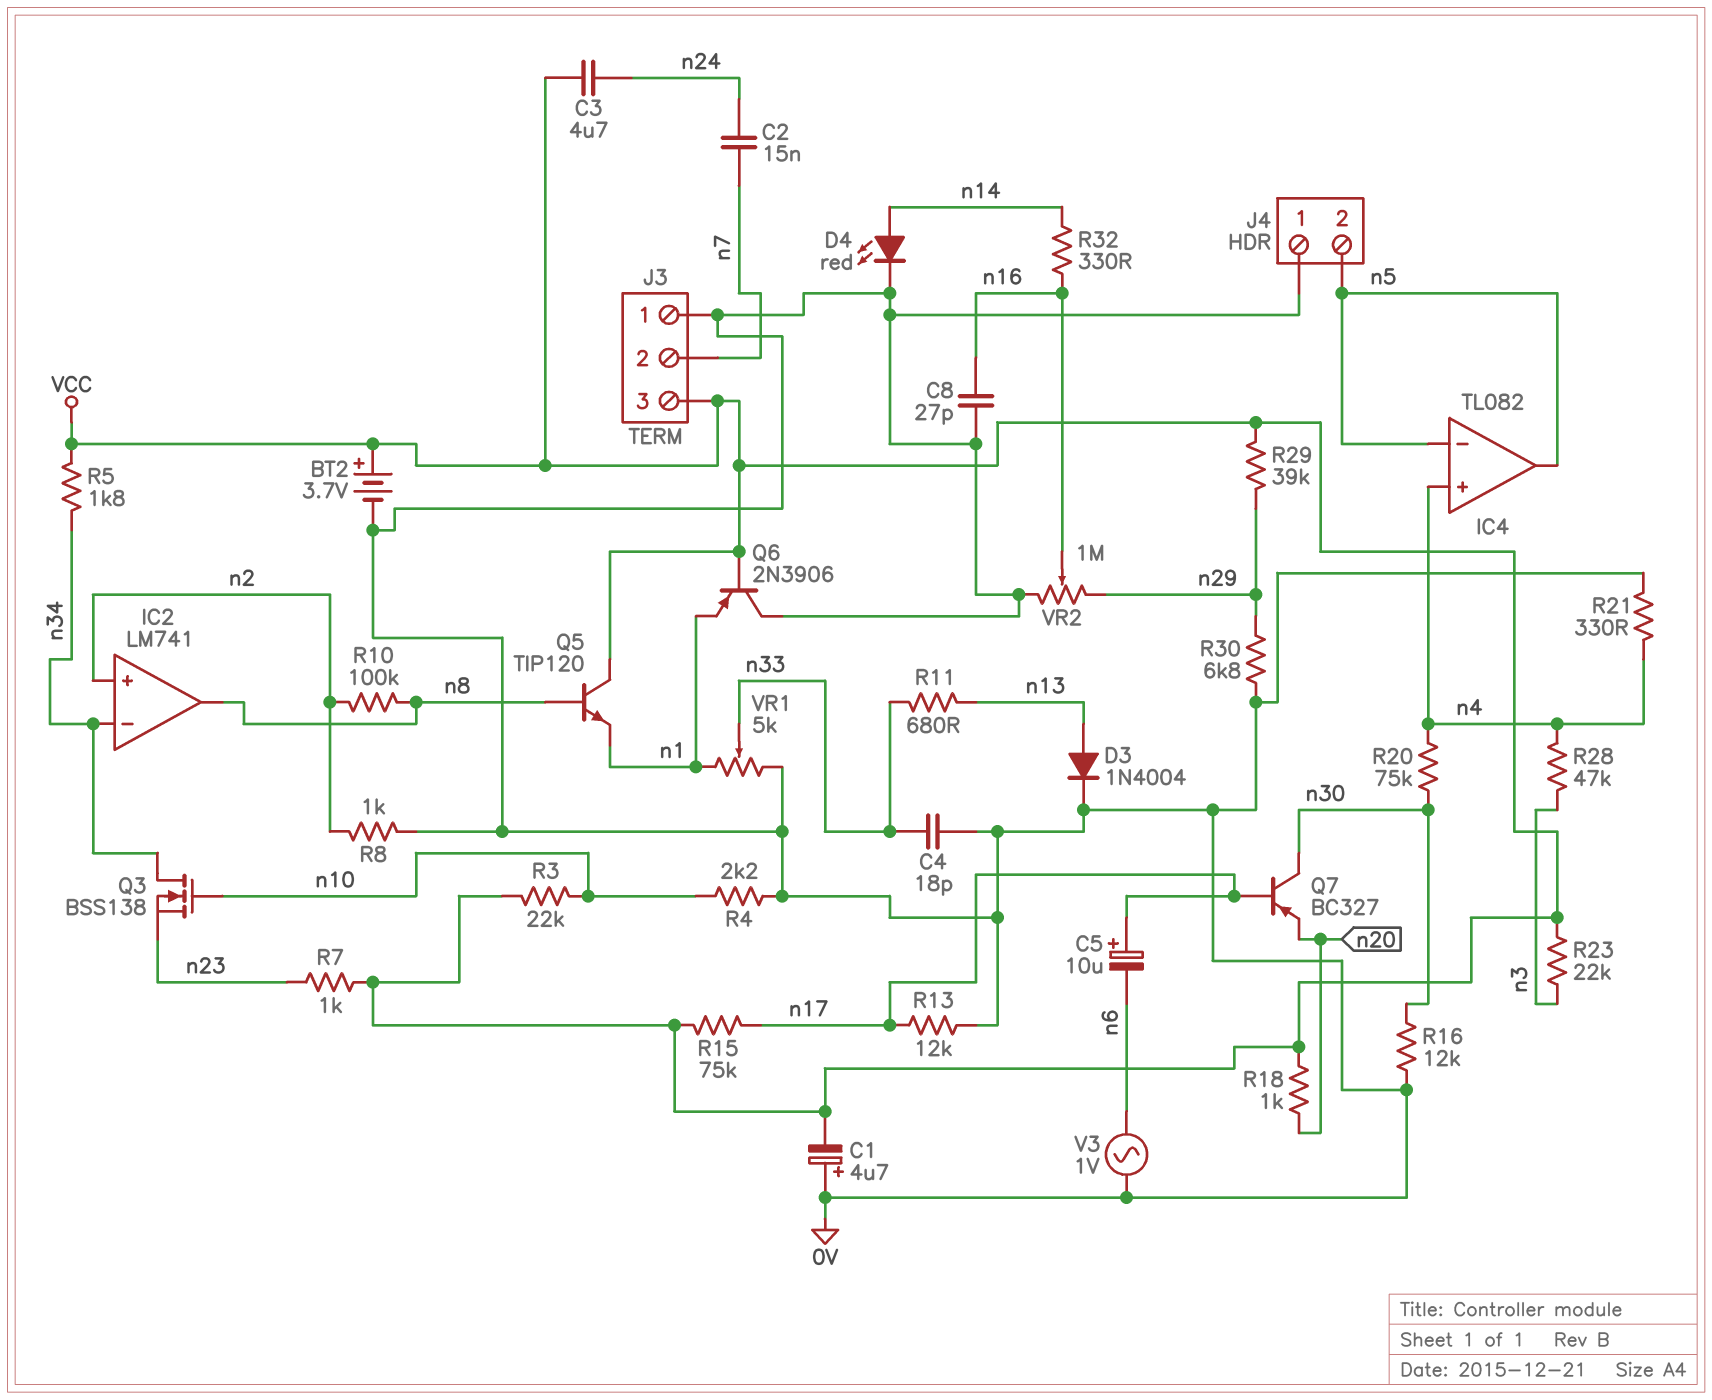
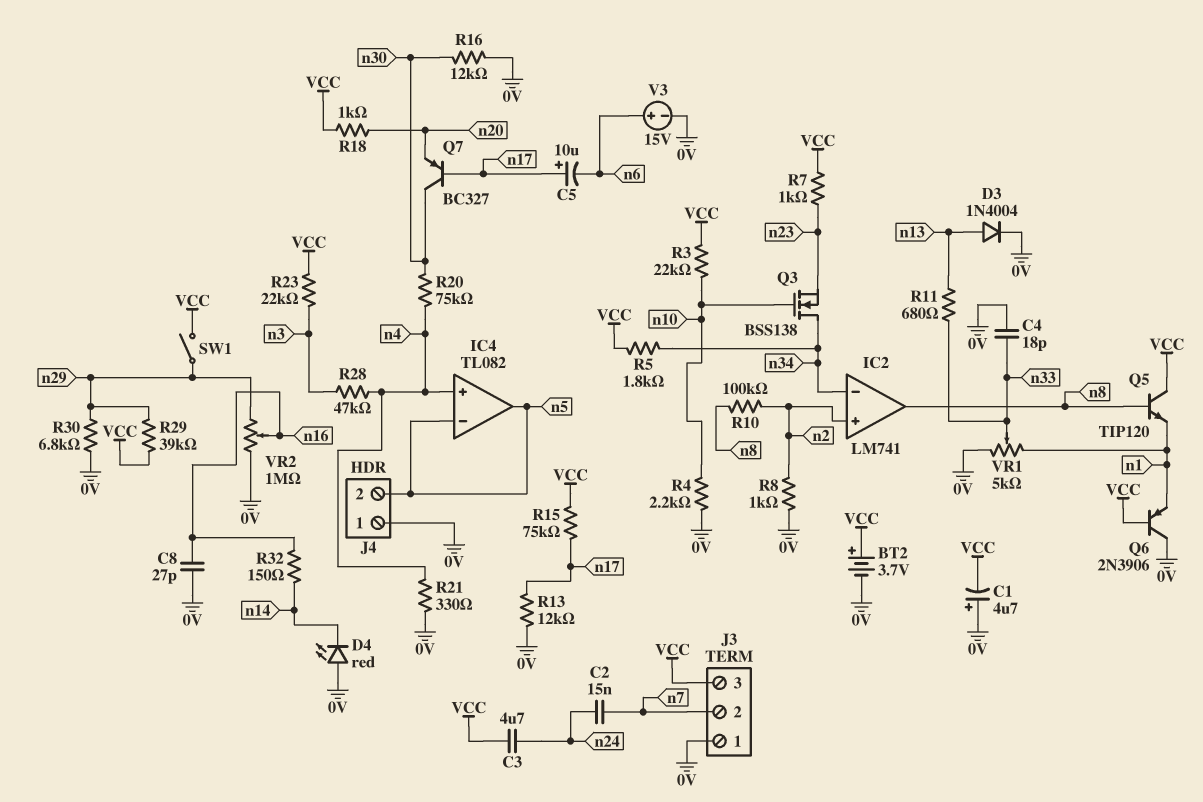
D4: LED red (A n14, K 0V) -> LED red (A 0V, K n14)
R32: 330 (n14, n16) -> 150 (n14, n16)
SW1: none -> switch (VCC, n29)
V3: AC 1V (0V, n6) -> 15V (plus n6, minus 0V)

